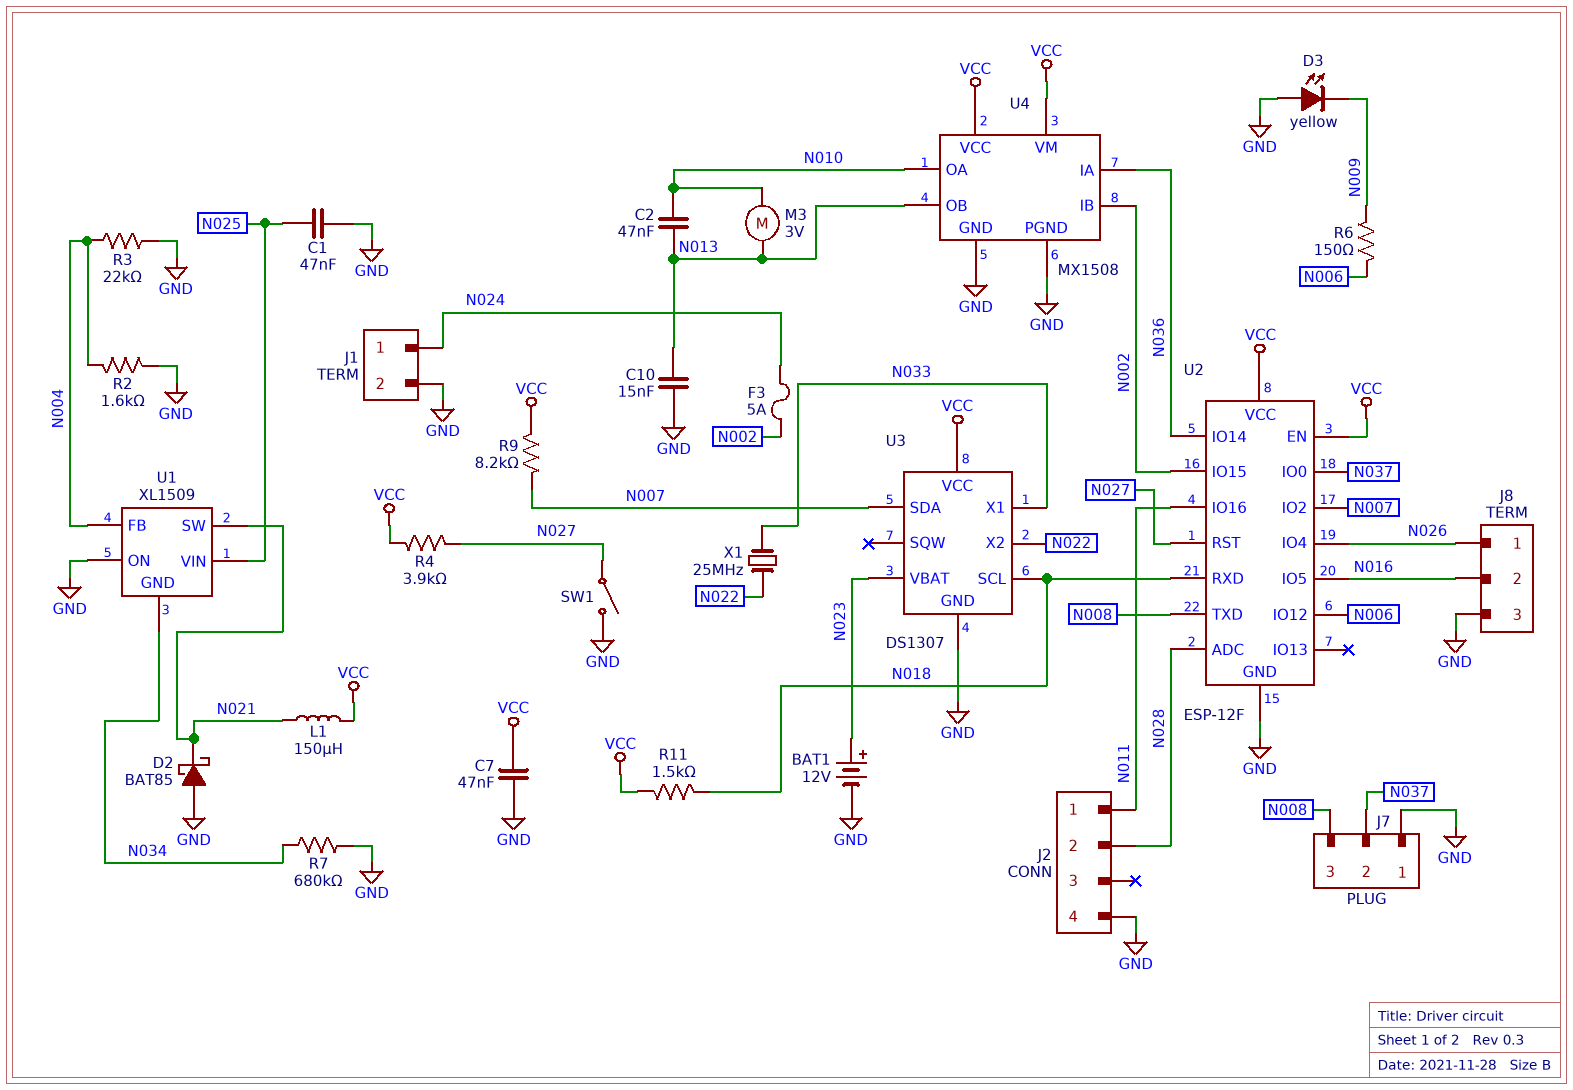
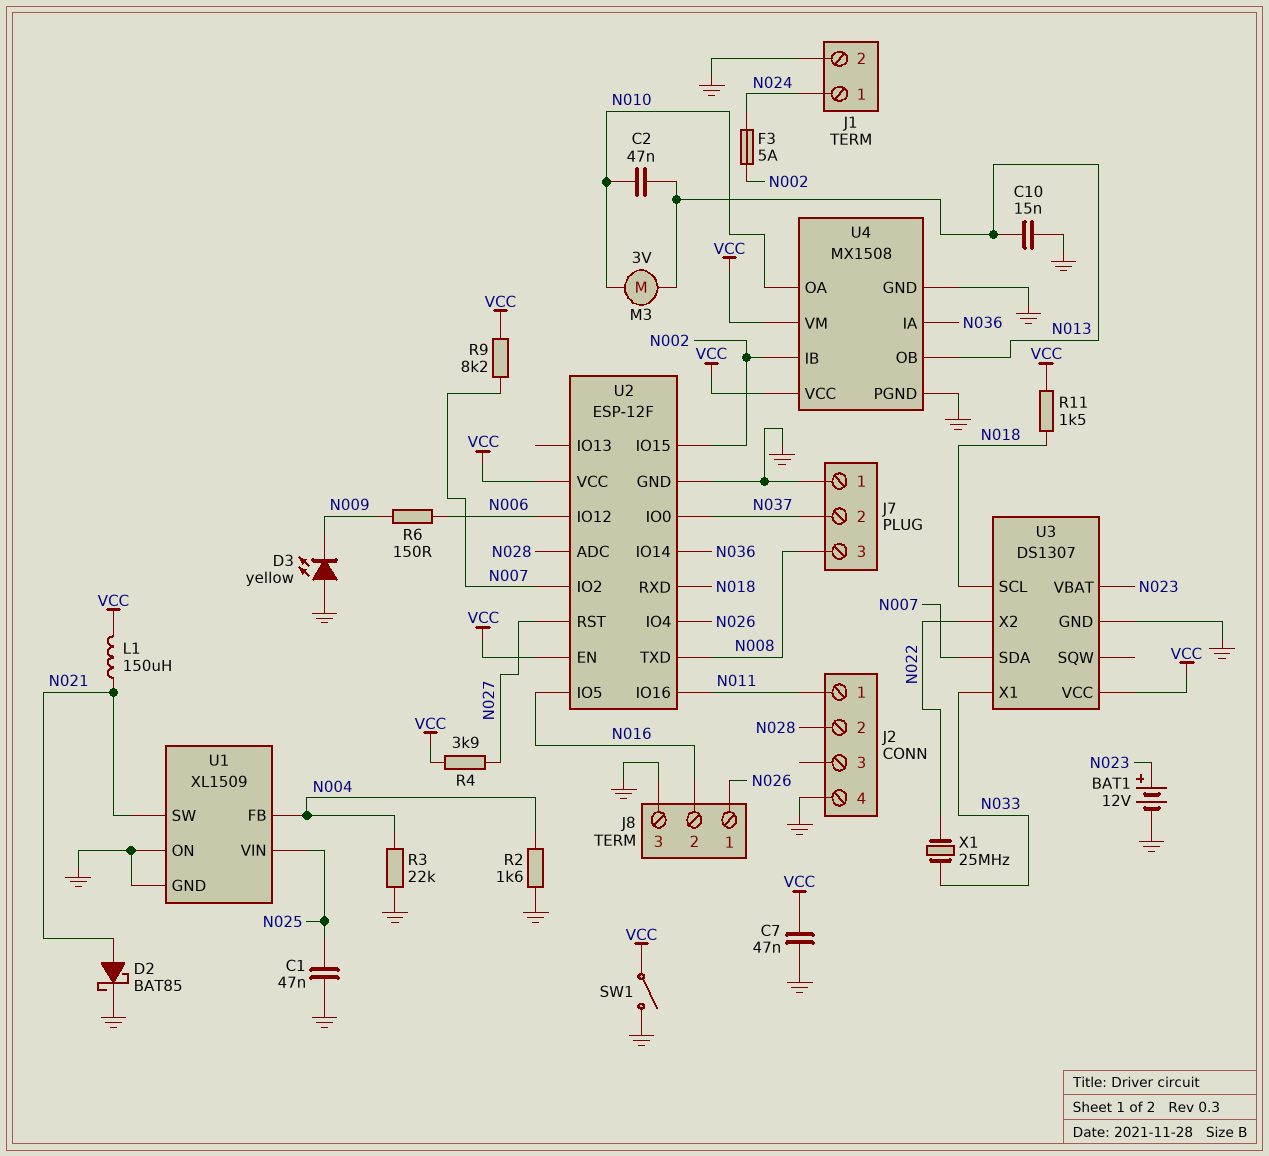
D2: schottky BAT85 (A GND, K N021) -> schottky BAT85 (A N021, K GND)
R7: 680k (GND, N034) -> none
SW1: switch (GND, N027) -> switch (GND, VCC)
U1 pin GND: N034 -> GND

